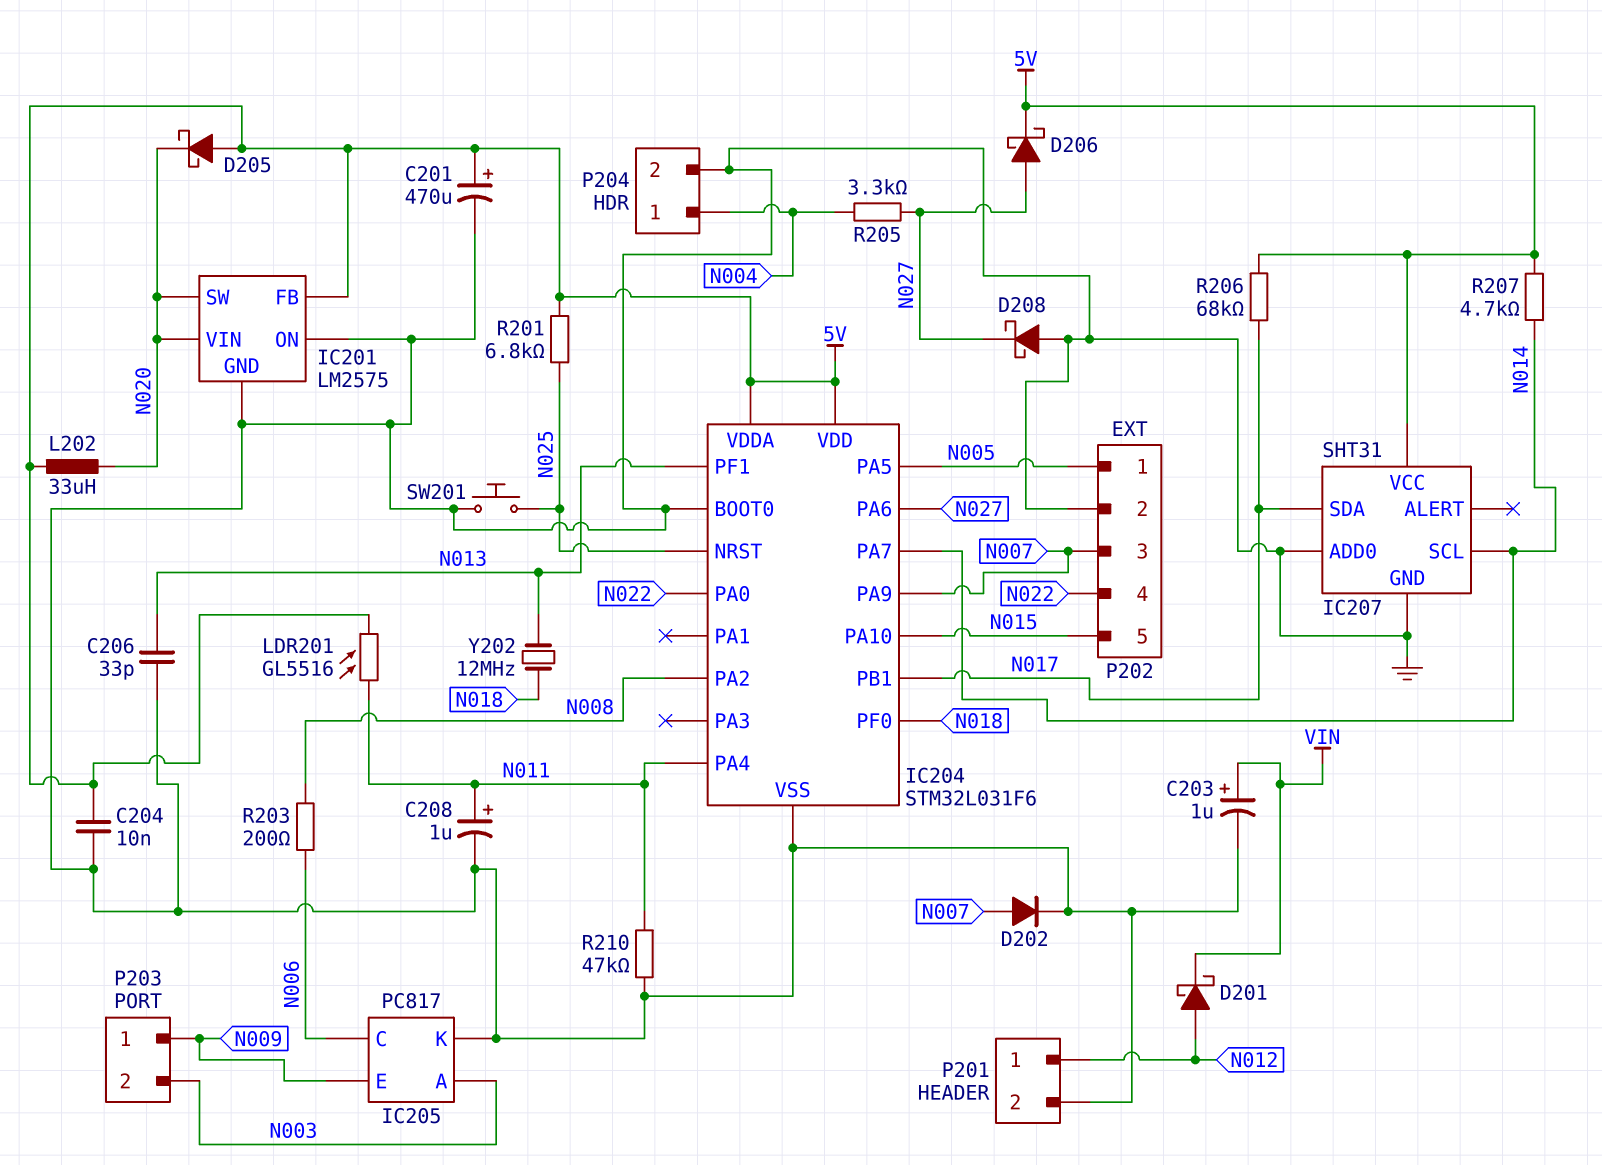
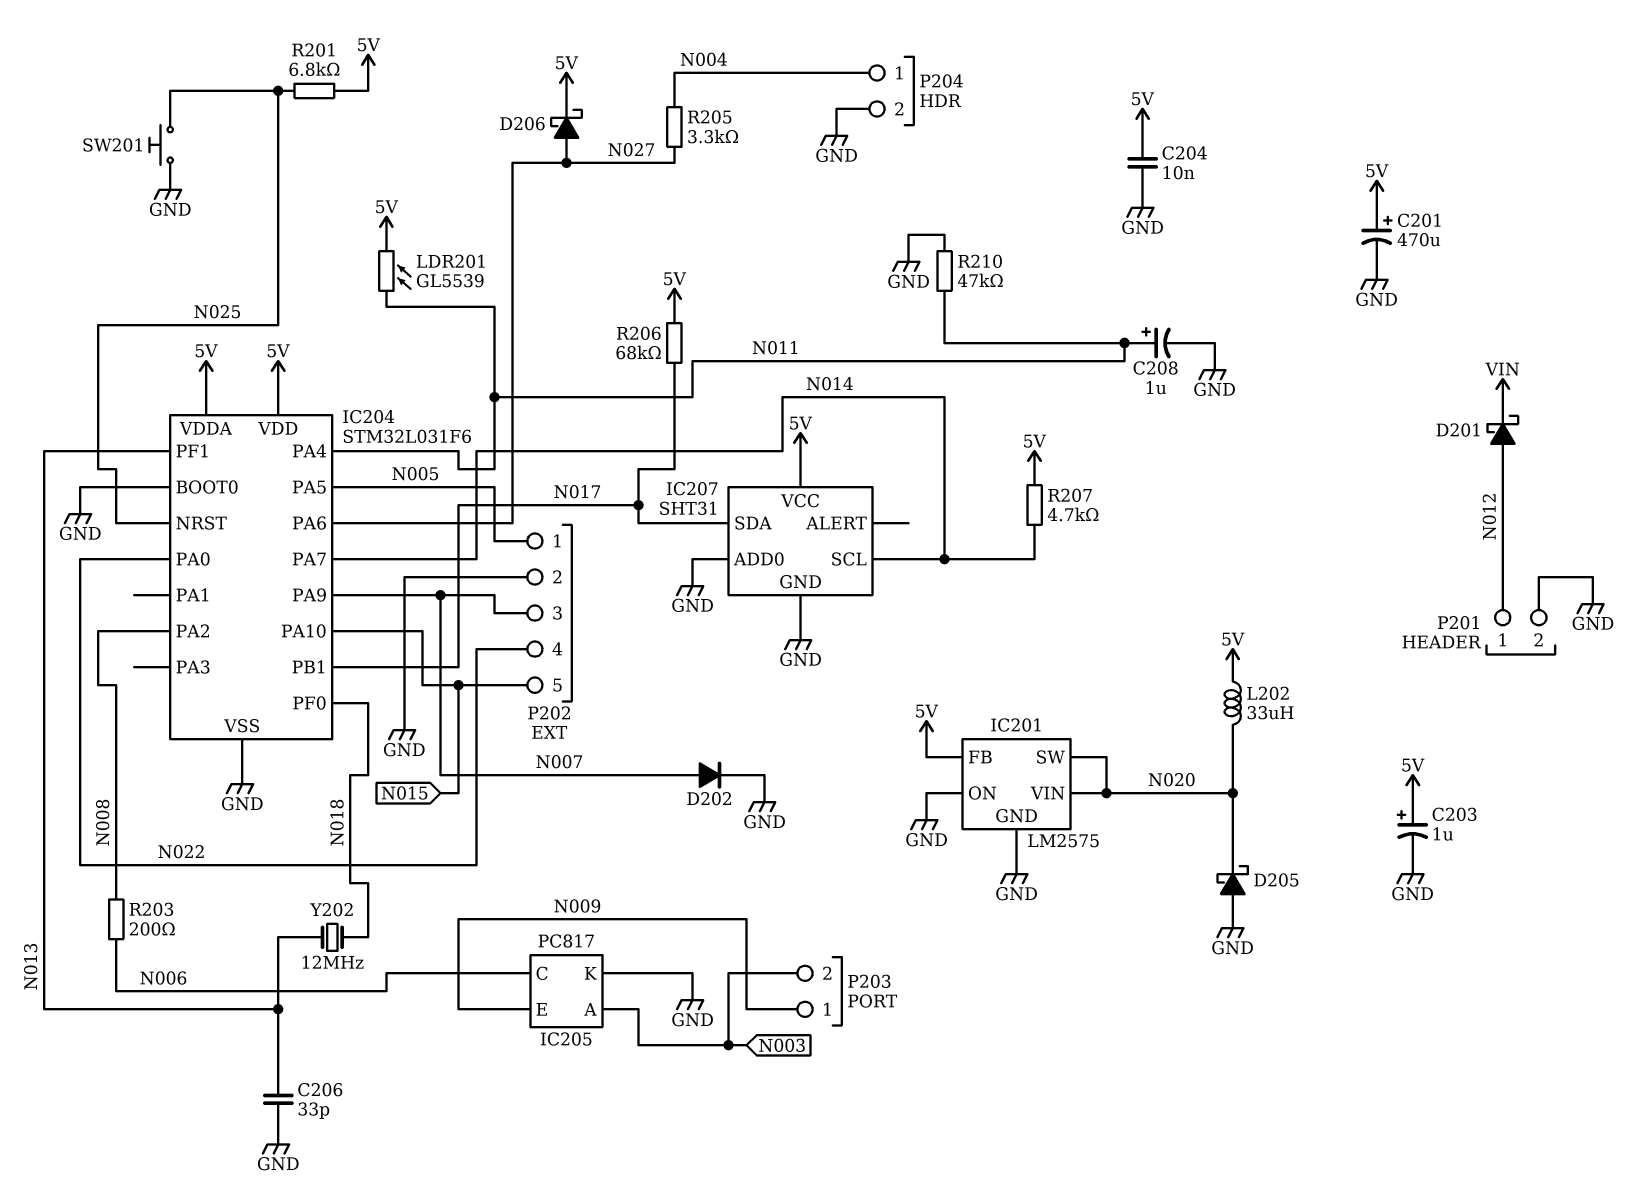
C203: 1uF (plus VIN, minus GND) -> 1uF (plus 5V, minus GND)
D205: schottky (A 5V, K N020) -> schottky (A GND, K N020)
D208: schottky (A GND, K N027) -> none
LDR201: GL5516 (5V, N011) -> GL5539 (5V, N011)

